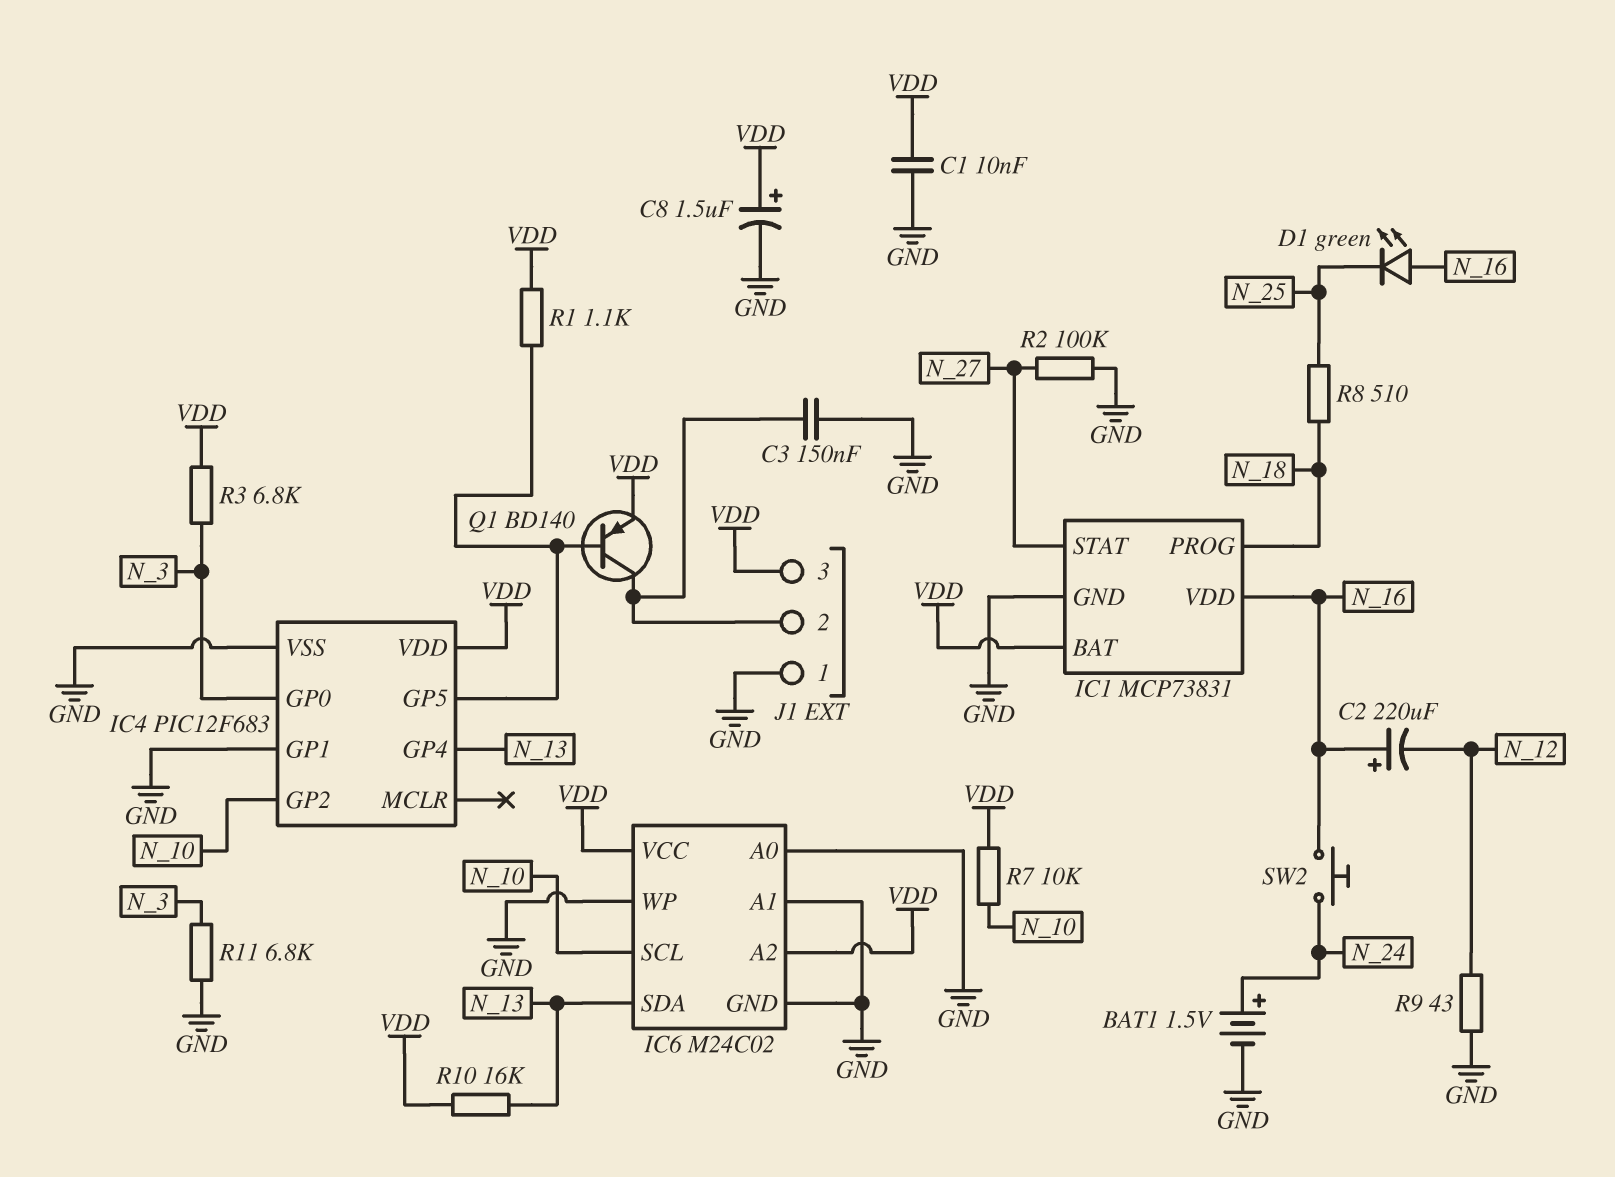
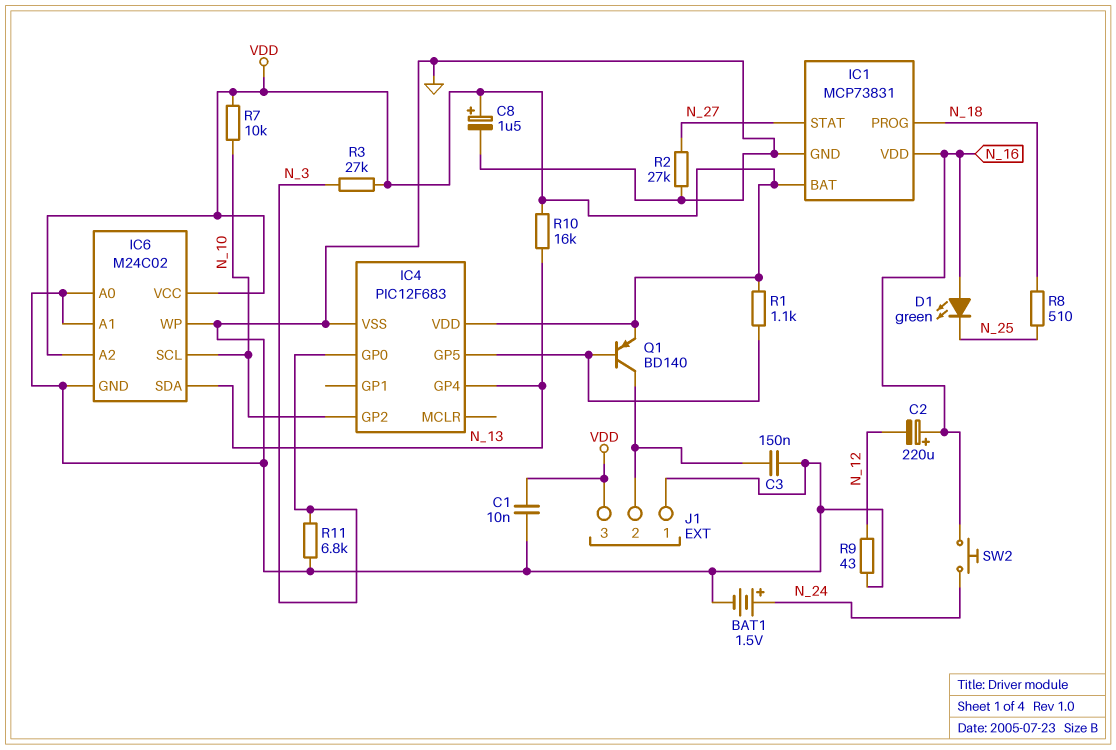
IC4 pin GP1: GND -> none
R2: 100k (GND, N_27) -> 27k (GND, N_27)
R3: 6.8k (N_3, VDD) -> 27k (N_3, VDD)

